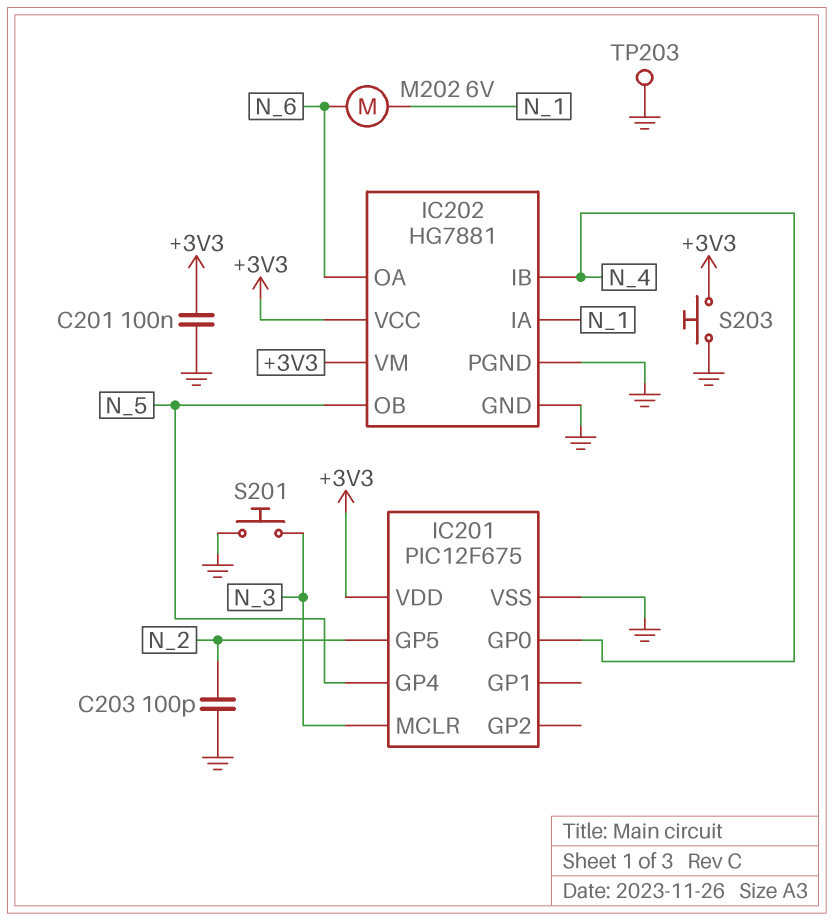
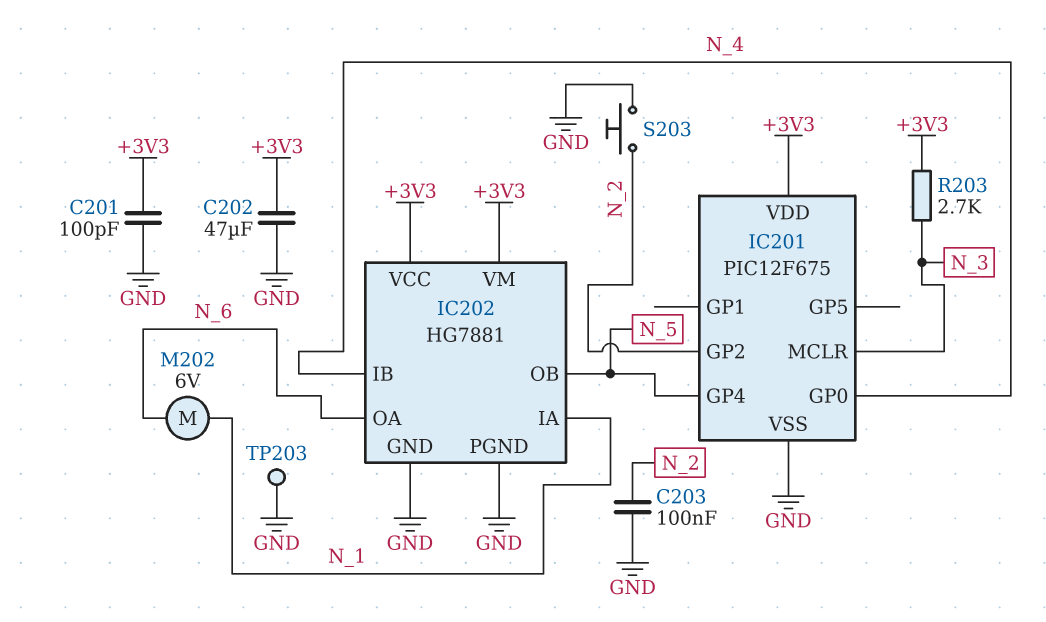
C201: 100nF (+3V3, GND) -> 100pF (+3V3, GND)
C202: none -> 47uF (+3V3, GND)
C203: 100pF (GND, N_2) -> 100nF (GND, N_2)
IC201 pin GP2: none -> N_2
IC201 pin GP5: N_2 -> none
R203: none -> 2.7k (+3V3, N_3)
S201: button (GND, N_3) -> none
S203: button (+3V3, GND) -> button (GND, N_2)

